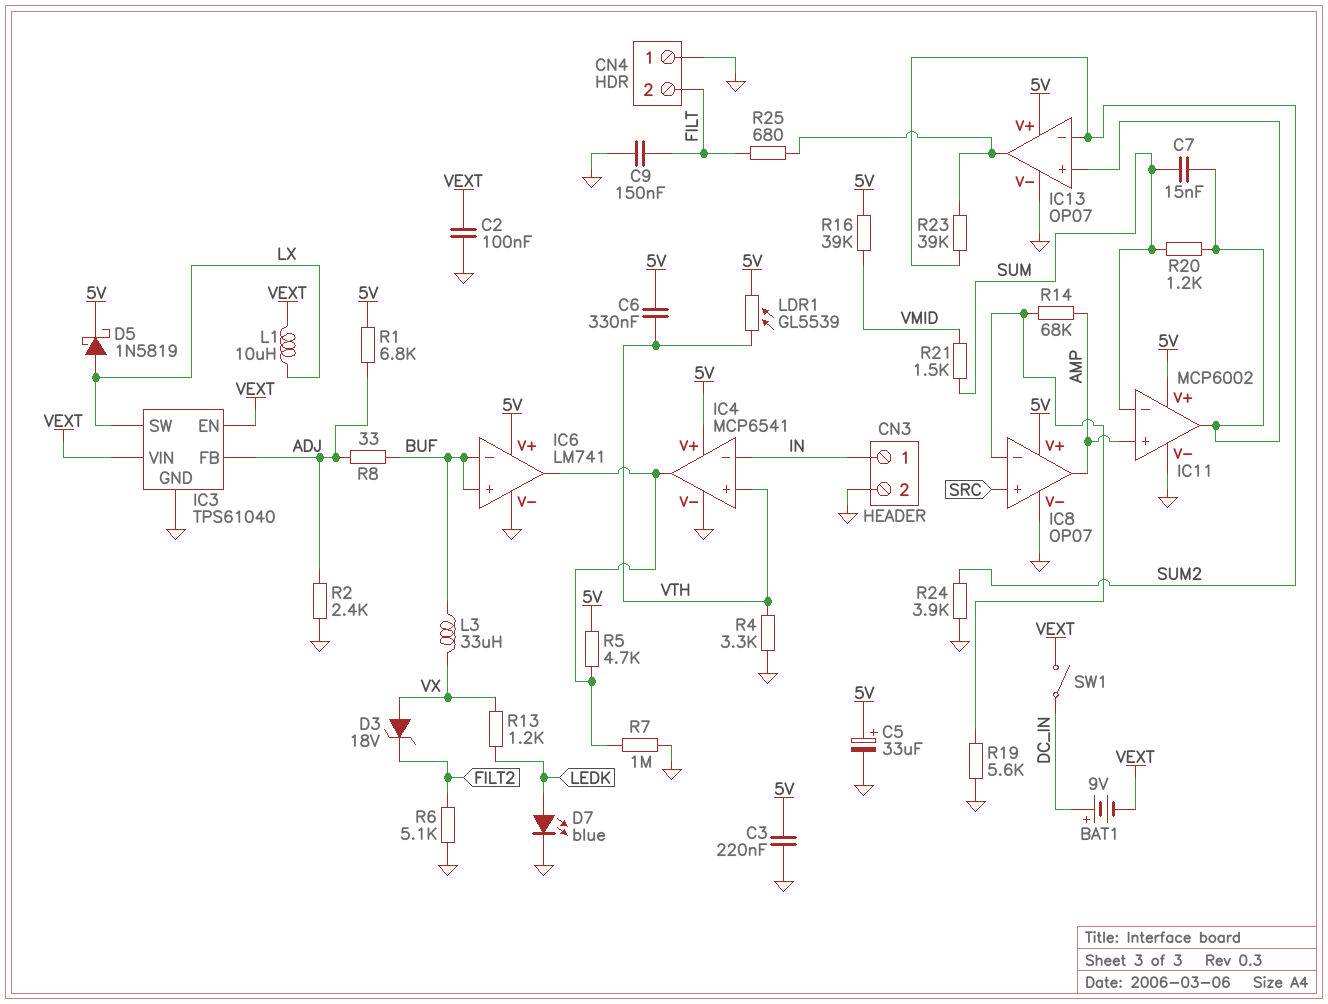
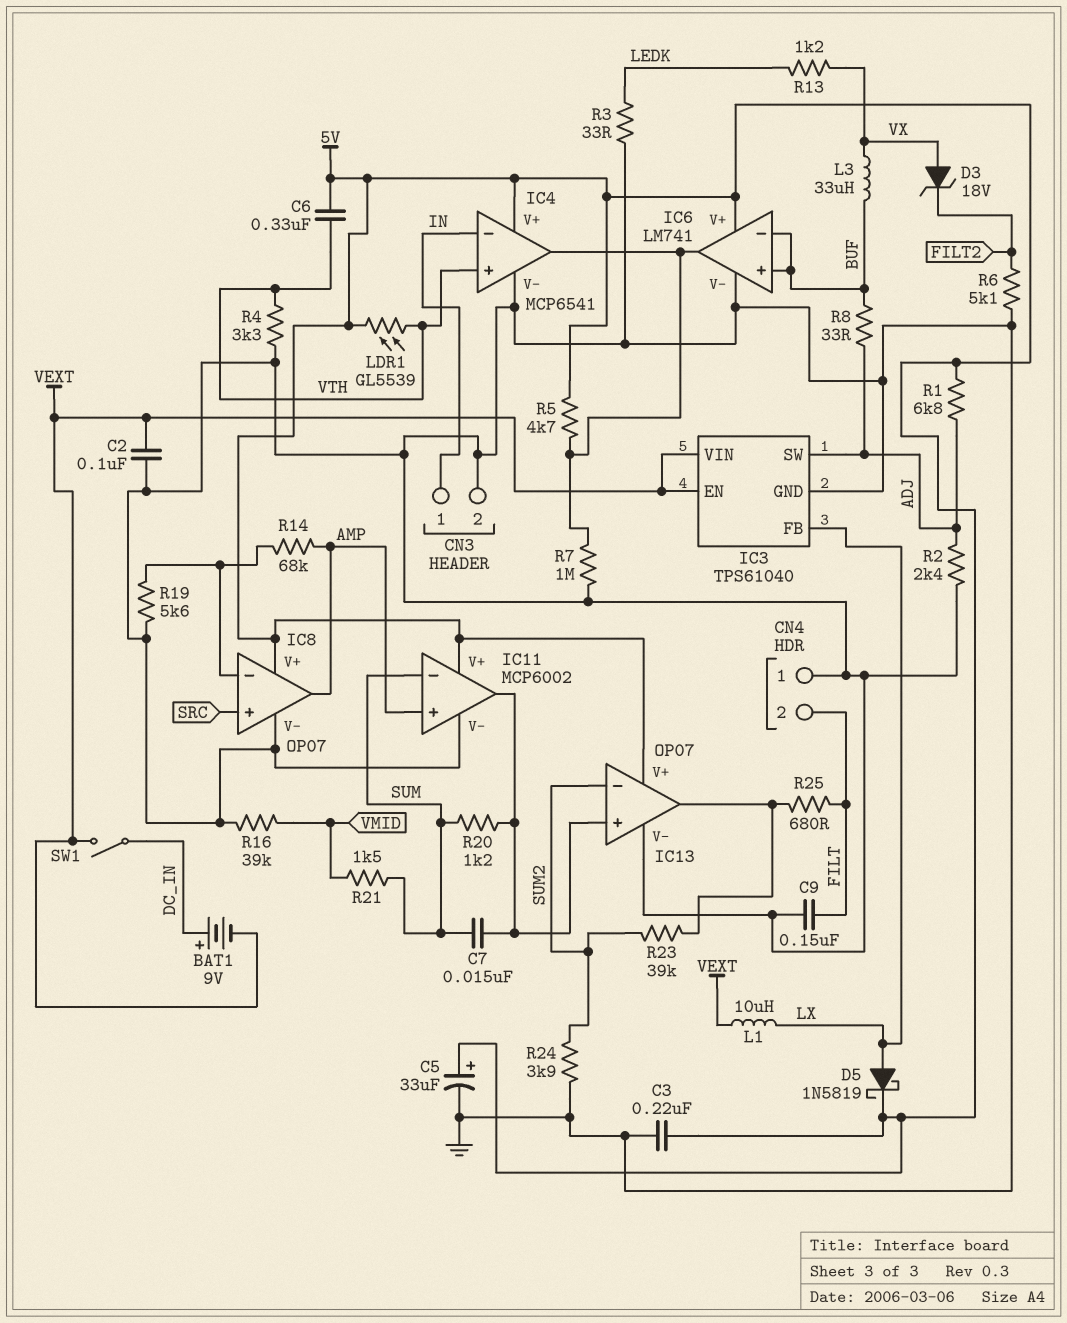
D7: LED blue (A LEDK, K GND) -> none
IC3 pin FB: ADJ -> LX
IC3 pin SW: LX -> ADJ
R3: none -> 33 (GND, LEDK)
R16: 39k (5V, VMID) -> 39k (GND, VMID)

